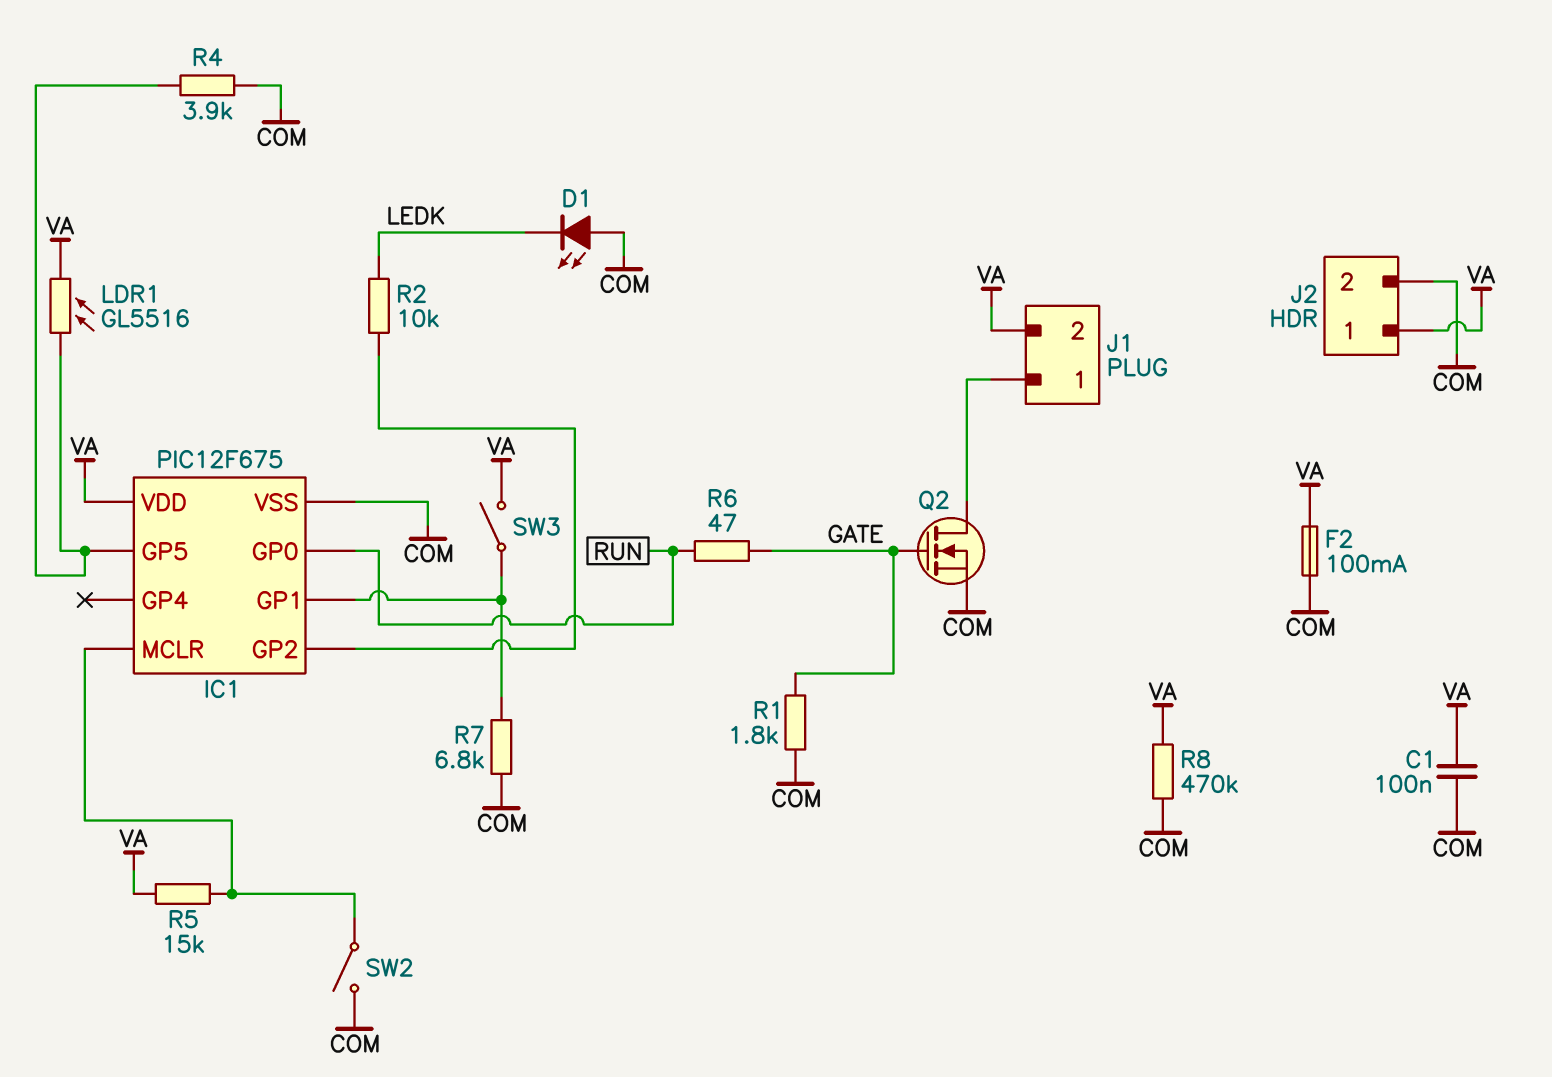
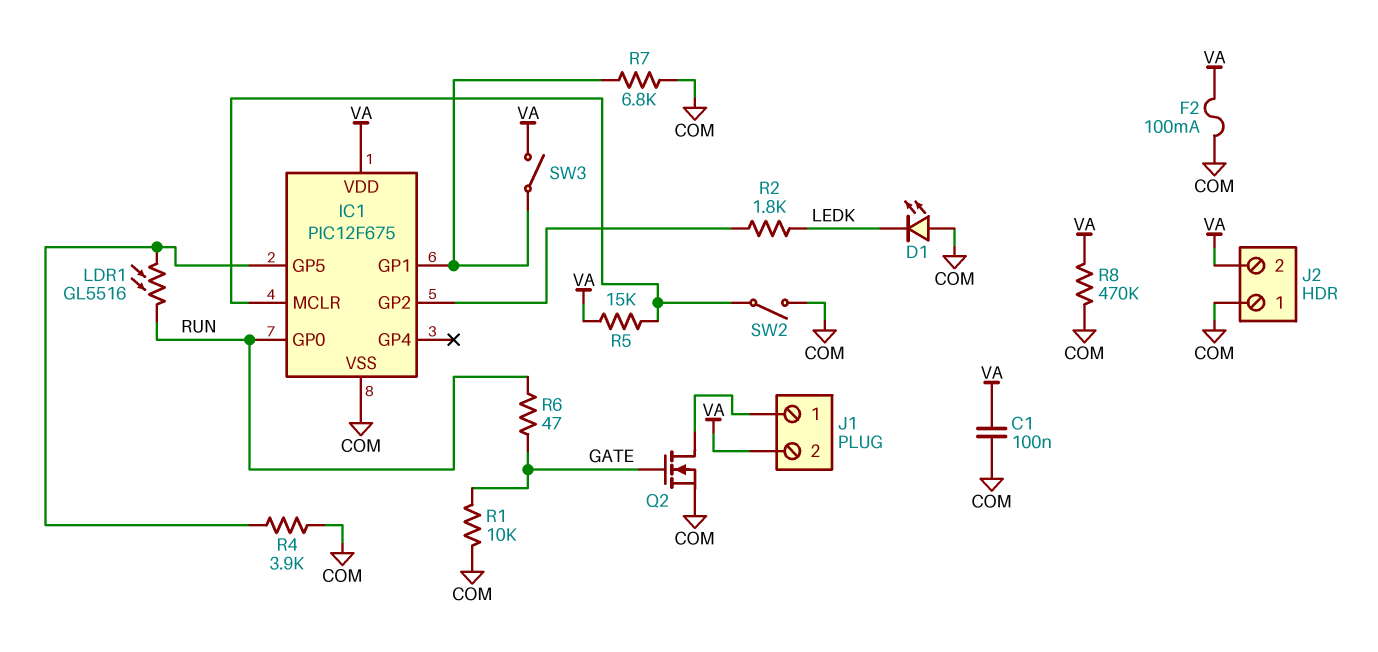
J2 pin 1: VA -> COM
J2 pin 2: COM -> VA
LDR1: GL5516 (IC1/GP5, VA) -> GL5516 (IC1/GP5, RUN)
R1: 1.8k (COM, GATE) -> 10k (COM, GATE)
R2: 10k (IC1/GP2, LEDK) -> 1.8k (IC1/GP2, LEDK)

